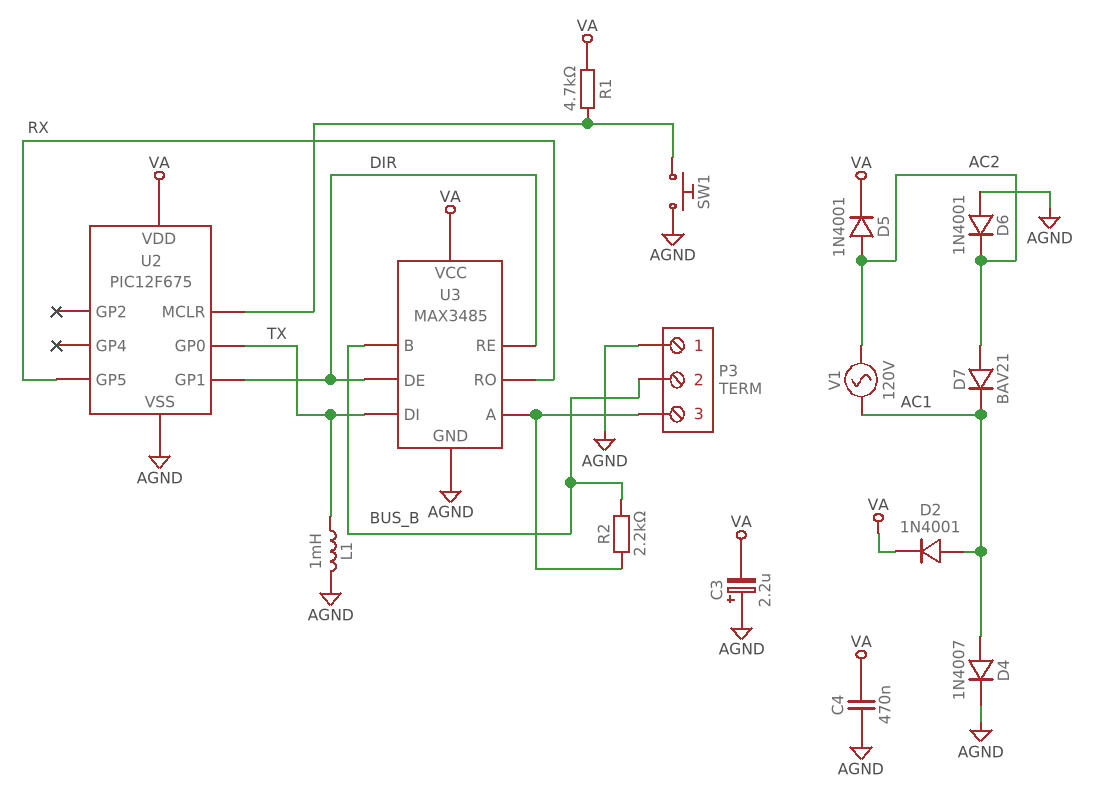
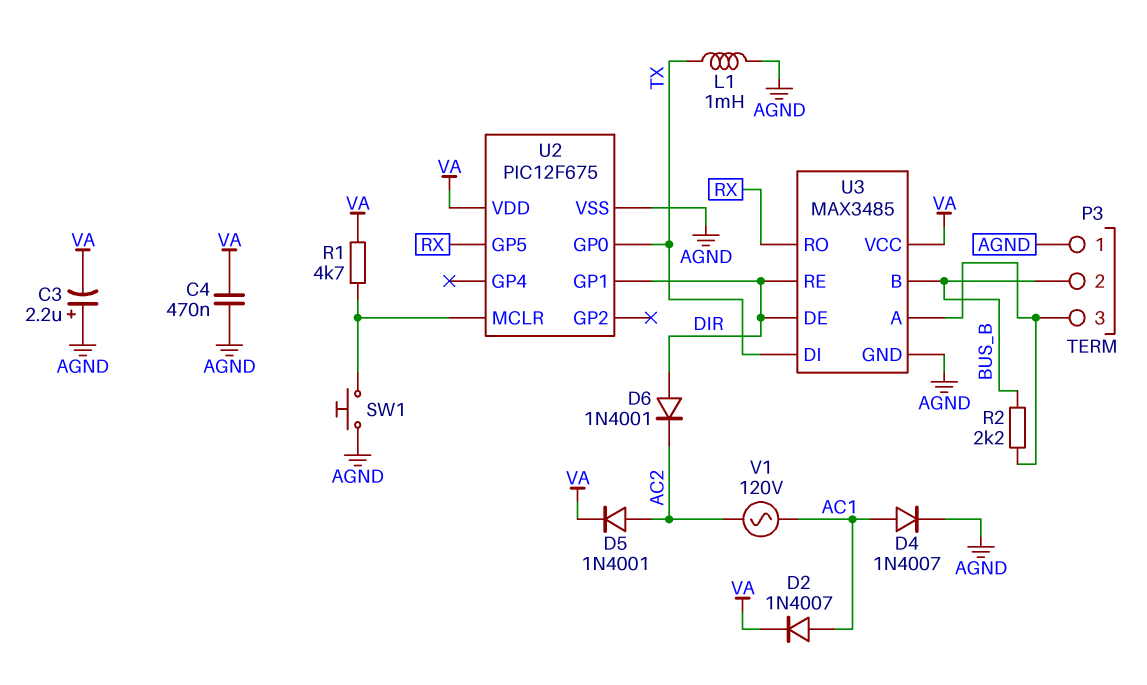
D2: diode 1N4001 (A AC1, K VA) -> diode 1N4007 (A AC1, K VA)
D6: diode 1N4001 (A AGND, K AC2) -> diode 1N4001 (A DIR, K AC2)
D7: diode BAV21 (A AC2, K AC1) -> none

